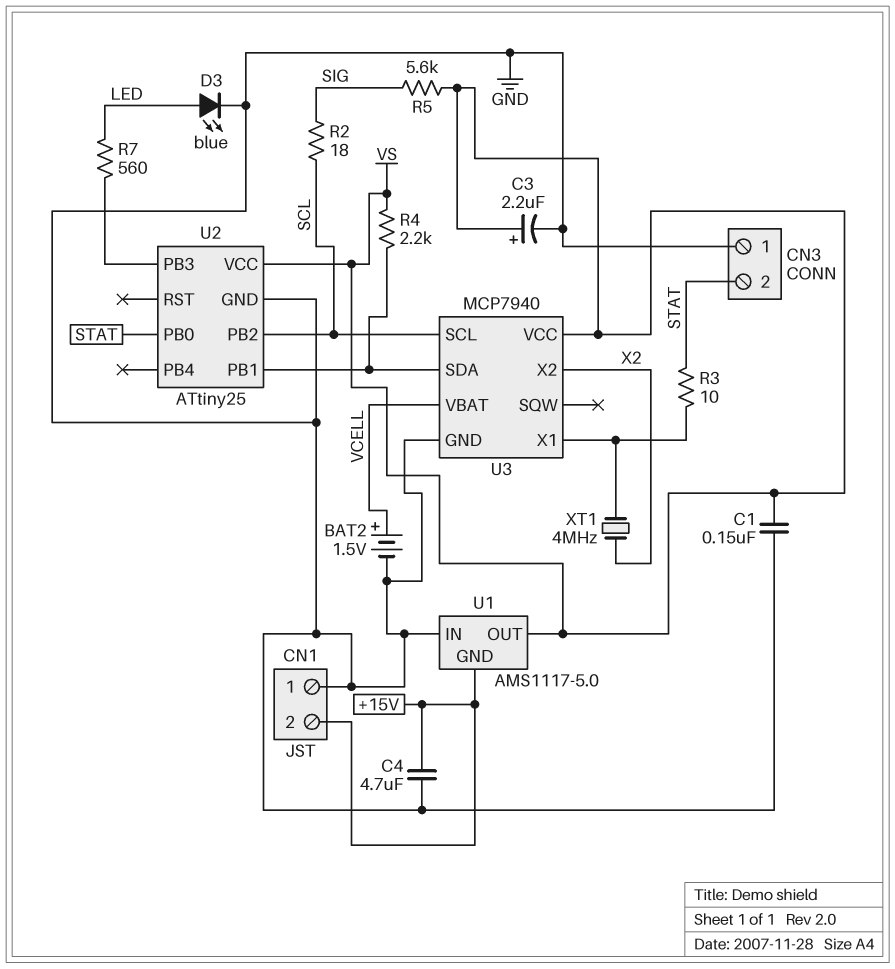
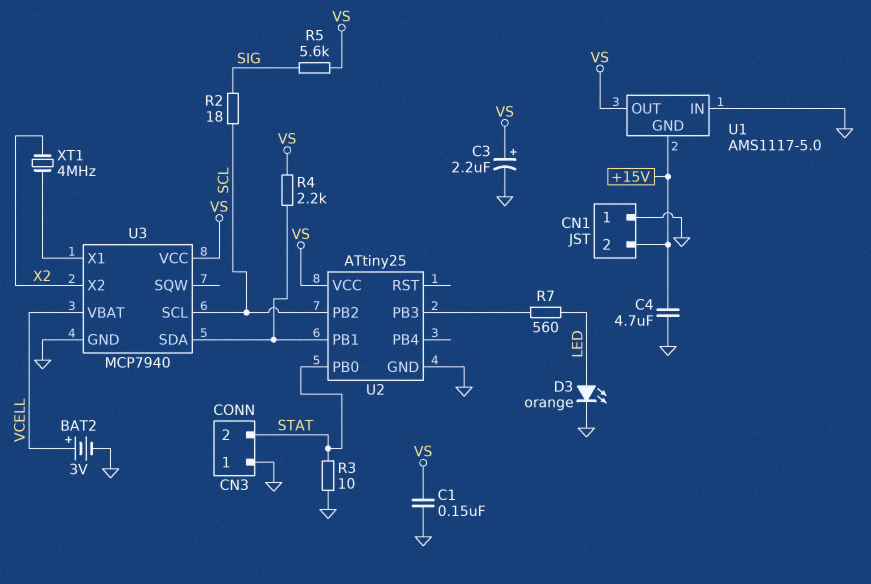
BAT2: 1.5V (plus VCELL, minus GND) -> 3V (plus VCELL, minus GND)
D3: LED blue (A LED, K GND) -> LED orange (A LED, K GND)
R3: 10 (STAT, U3/X1) -> 10 (GND, STAT)

